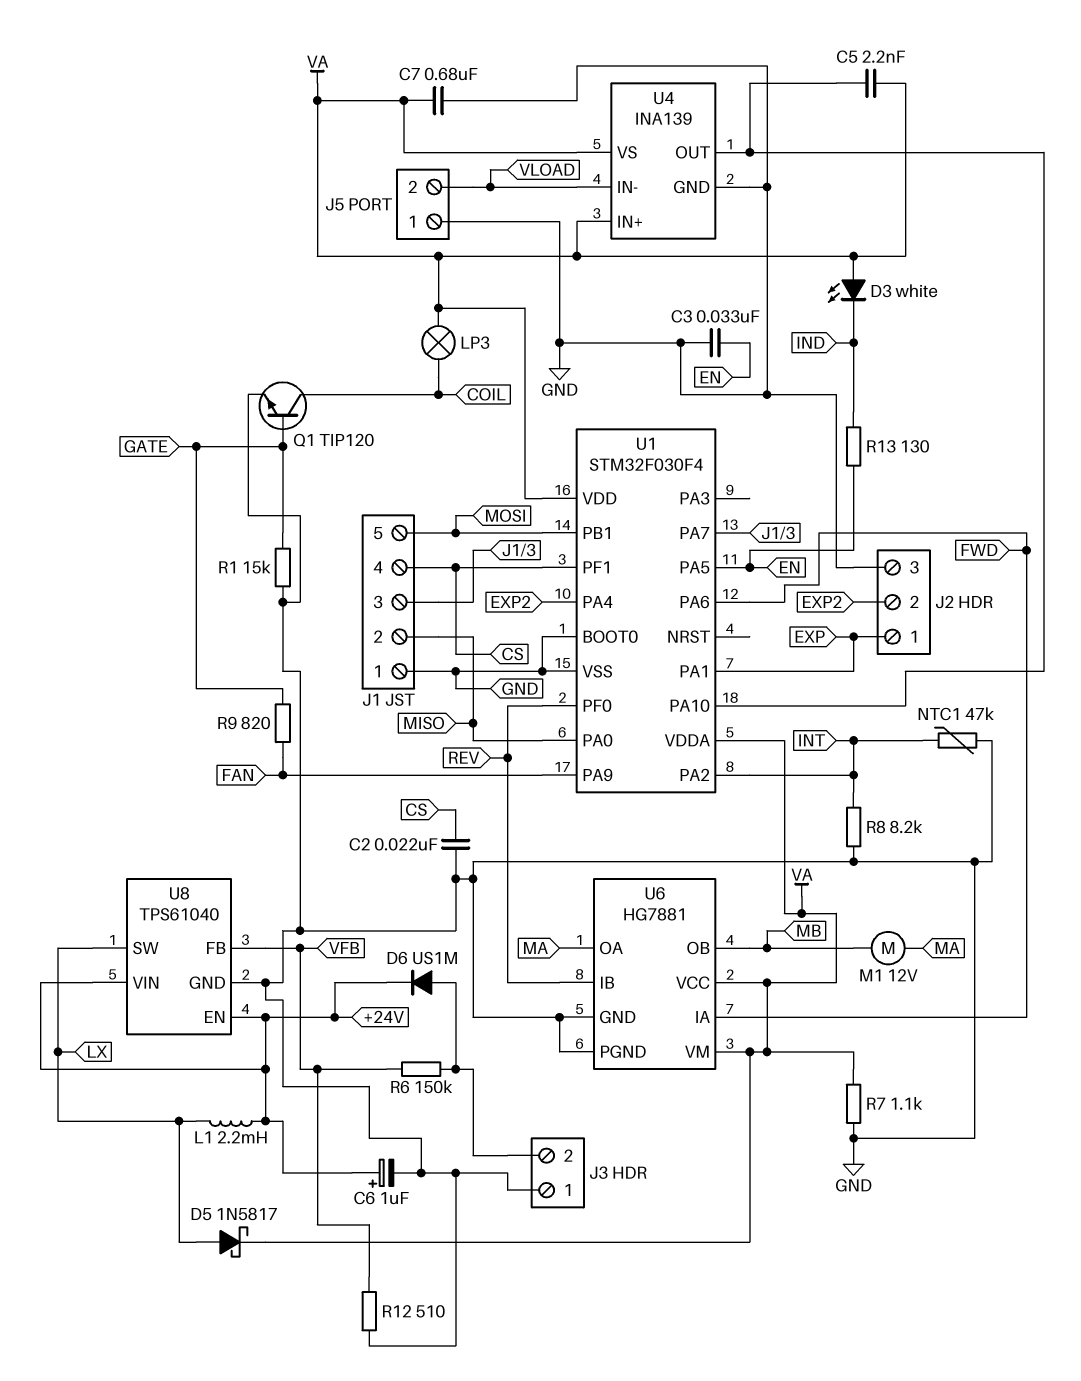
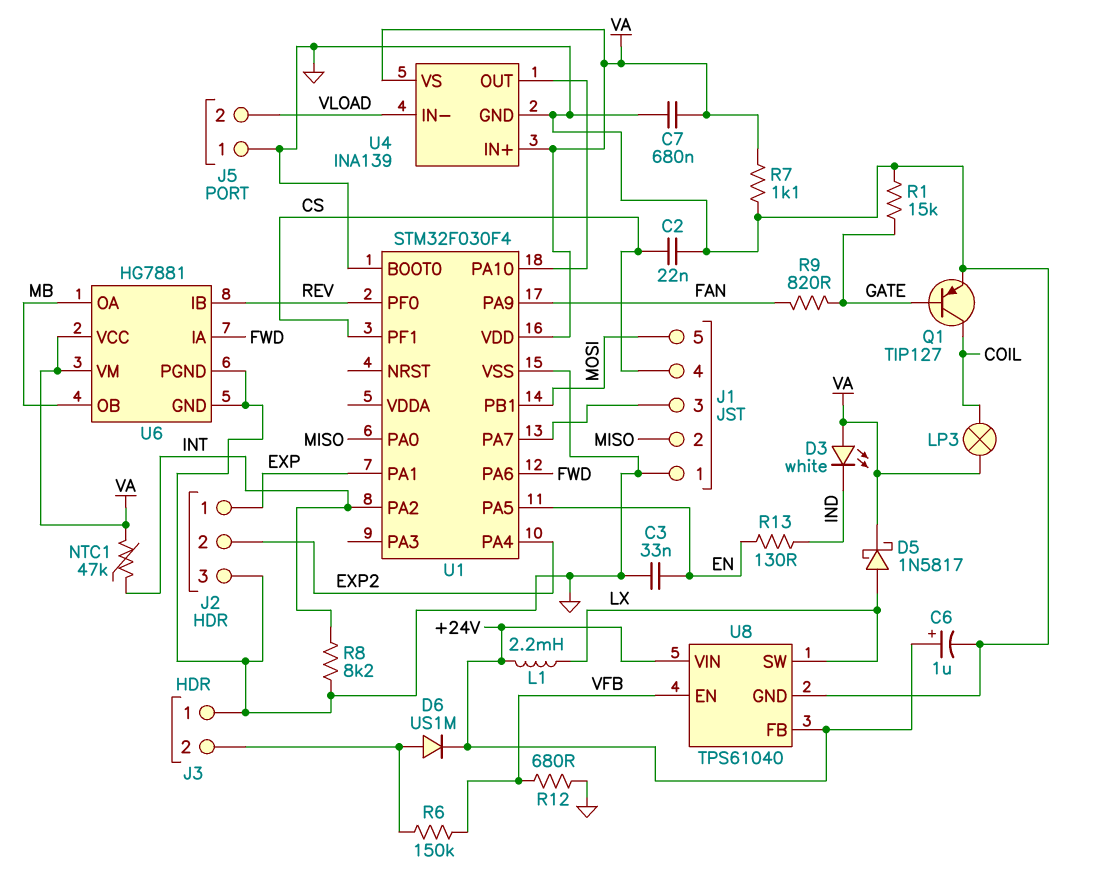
C5: 2.2nF (U1/PA10, VA) -> none
M1: motor 12V (MA, MB) -> none
NTC1: 47k (GND, INT) -> 47k (INT, VA)
Q1: NPN TIP120 (B GATE, C COIL, E GND) -> PNP TIP127 (B GATE, C COIL, E GND)
R12: 510 (GND, VFB) -> 680 (GND, VFB)
U1 pin VDDA: VA -> none
U6 pin OA: MA -> MB
U8 pin EN: +24V -> VFB
U8 pin FB: VFB -> +24V

